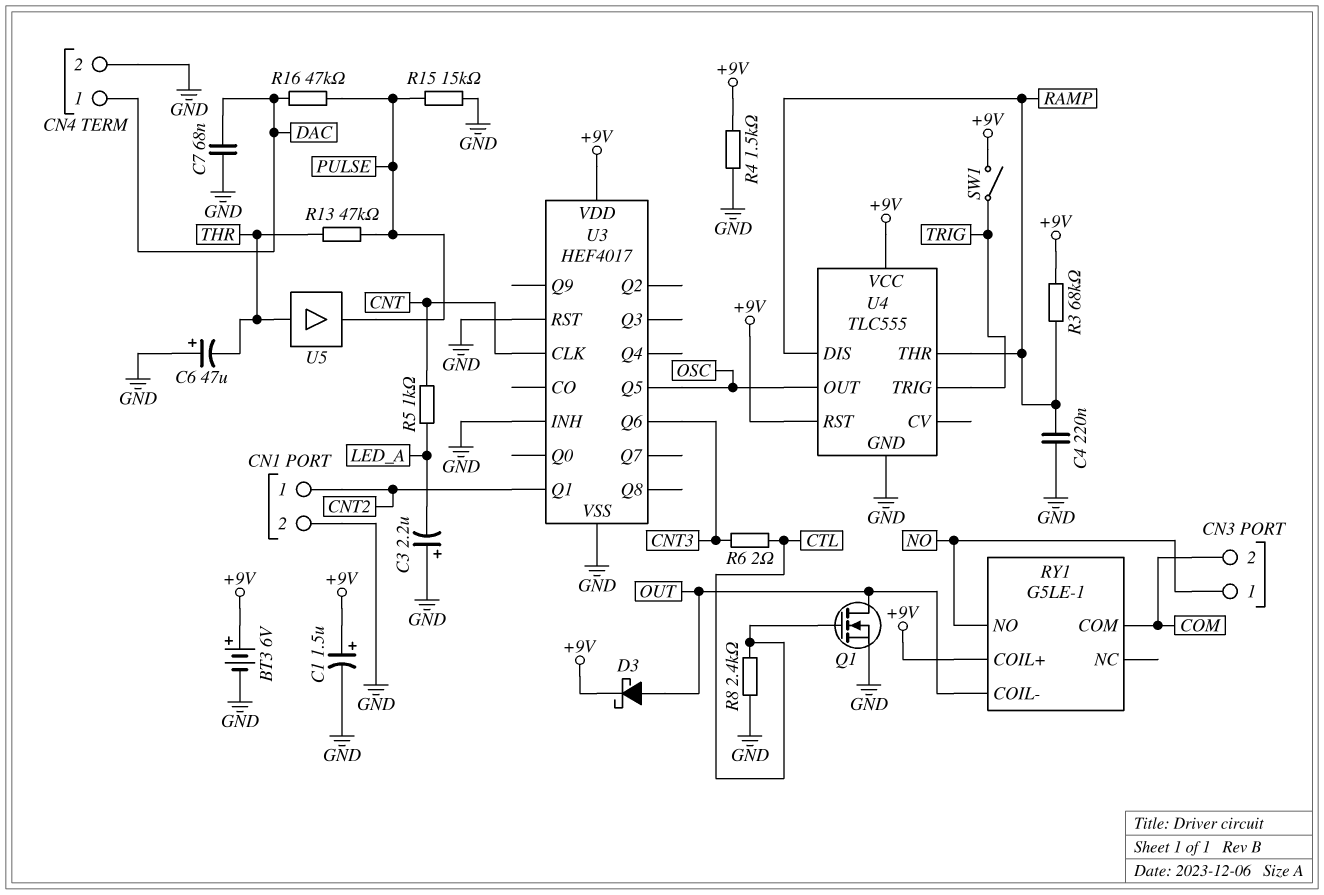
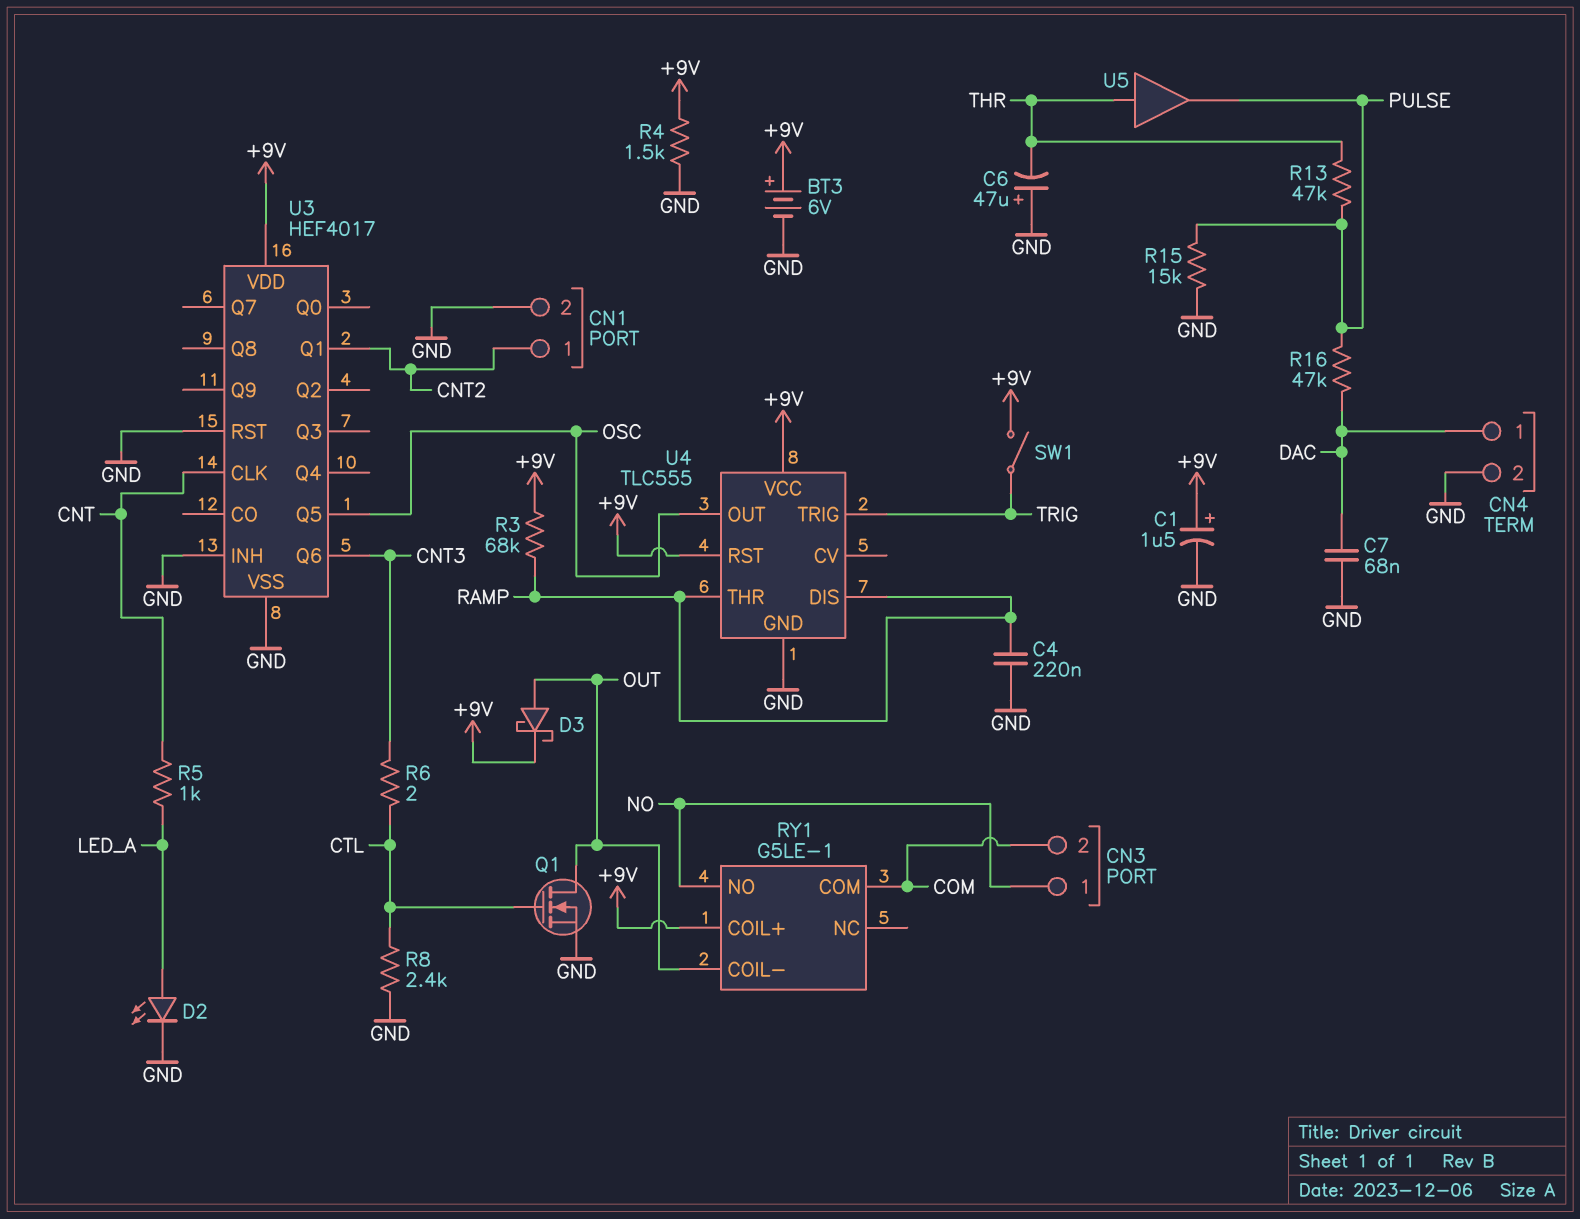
C3: 2.2uF (plus GND, minus LED_A) -> none
D2: none -> LED (A LED_A, K GND)

